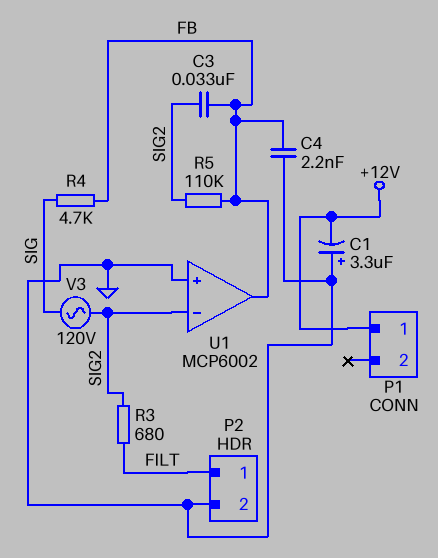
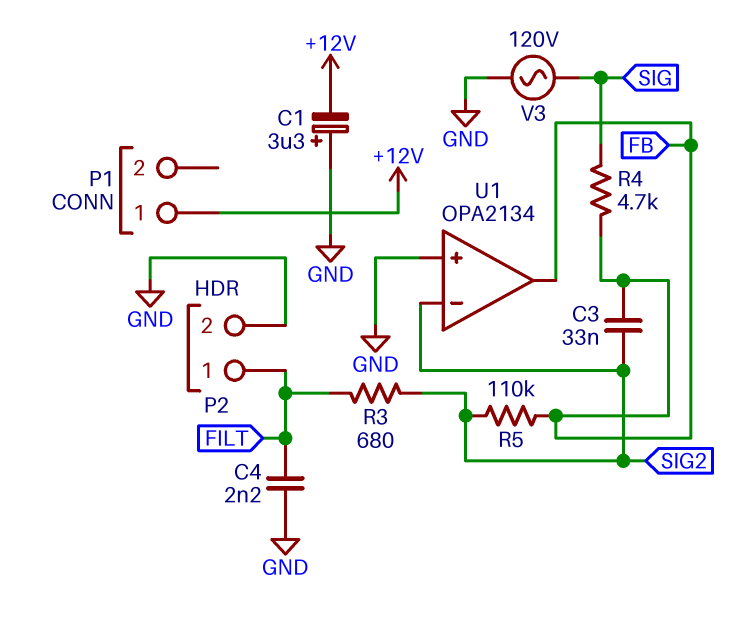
C4: 2.2nF (FB, GND) -> 2.2nF (FILT, GND)
U1: MCP6002 -> OPA2134
V3: AC 120V (SIG, SIG2) -> AC 120V (GND, SIG)

